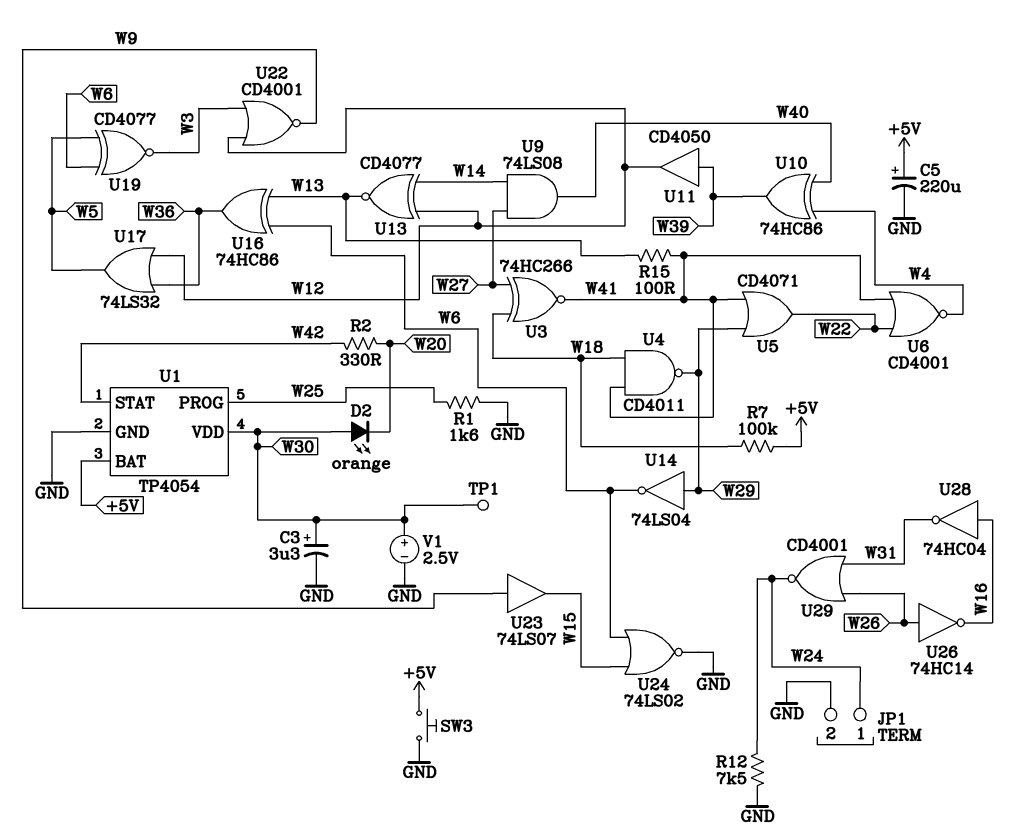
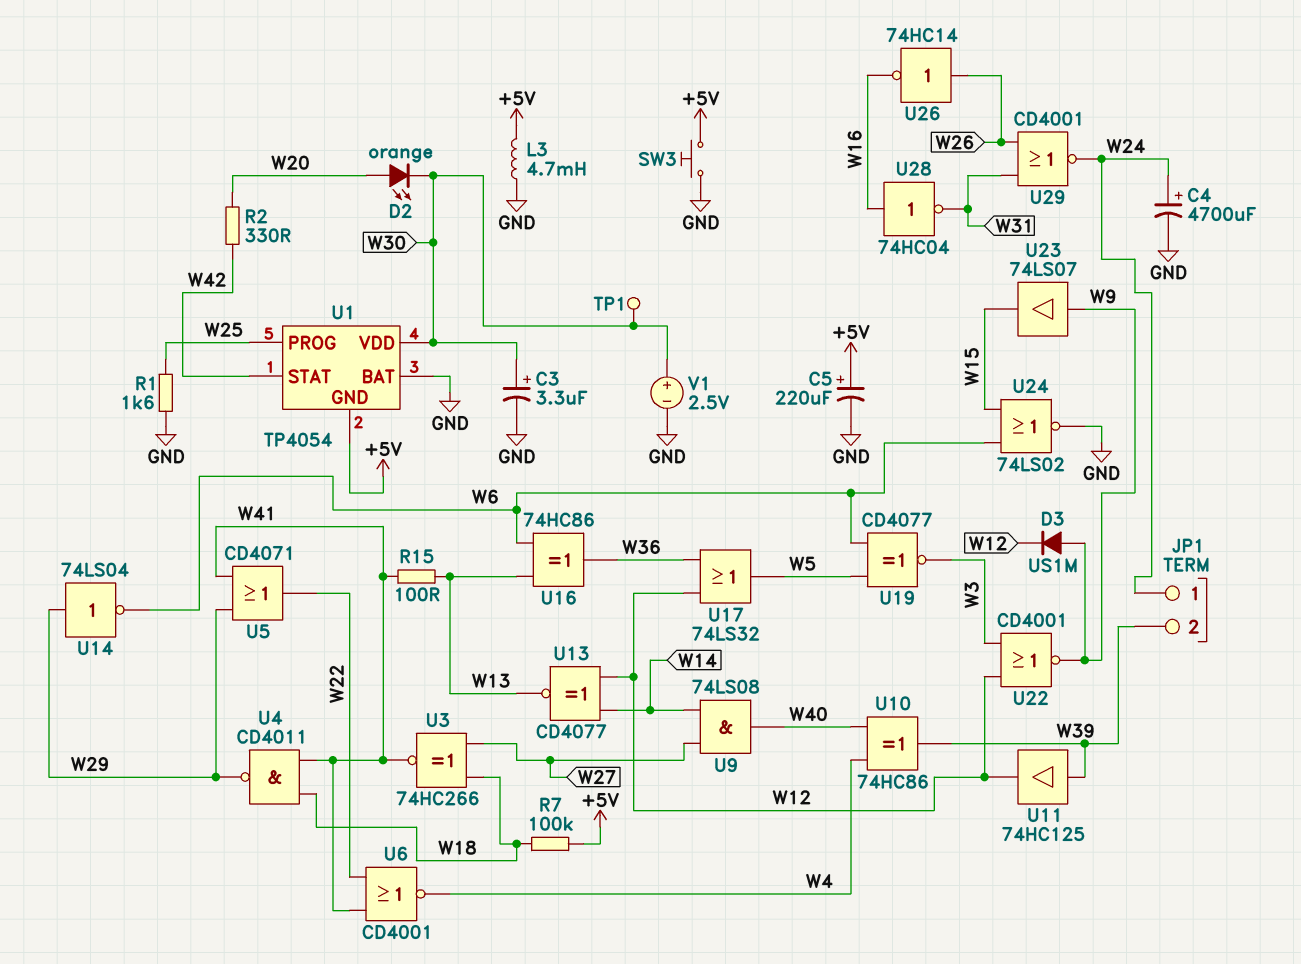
C4: none -> 4700uF (plus W24, minus GND)
D2: LED orange (A W30, K W20) -> LED orange (A W20, K W30)
D3: none -> diode US1M (A W9, K W12)
JP1 pin 2: GND -> W39
L3: none -> 4.7mH (+5V, GND)
R12: 7.5k (GND, W24) -> none
U1 pin BAT: +5V -> GND
U1 pin GND: GND -> +5V
U11: buffer CD4050 (in W39, out W12) -> buffer 74HC125 (in W39, out W12)

